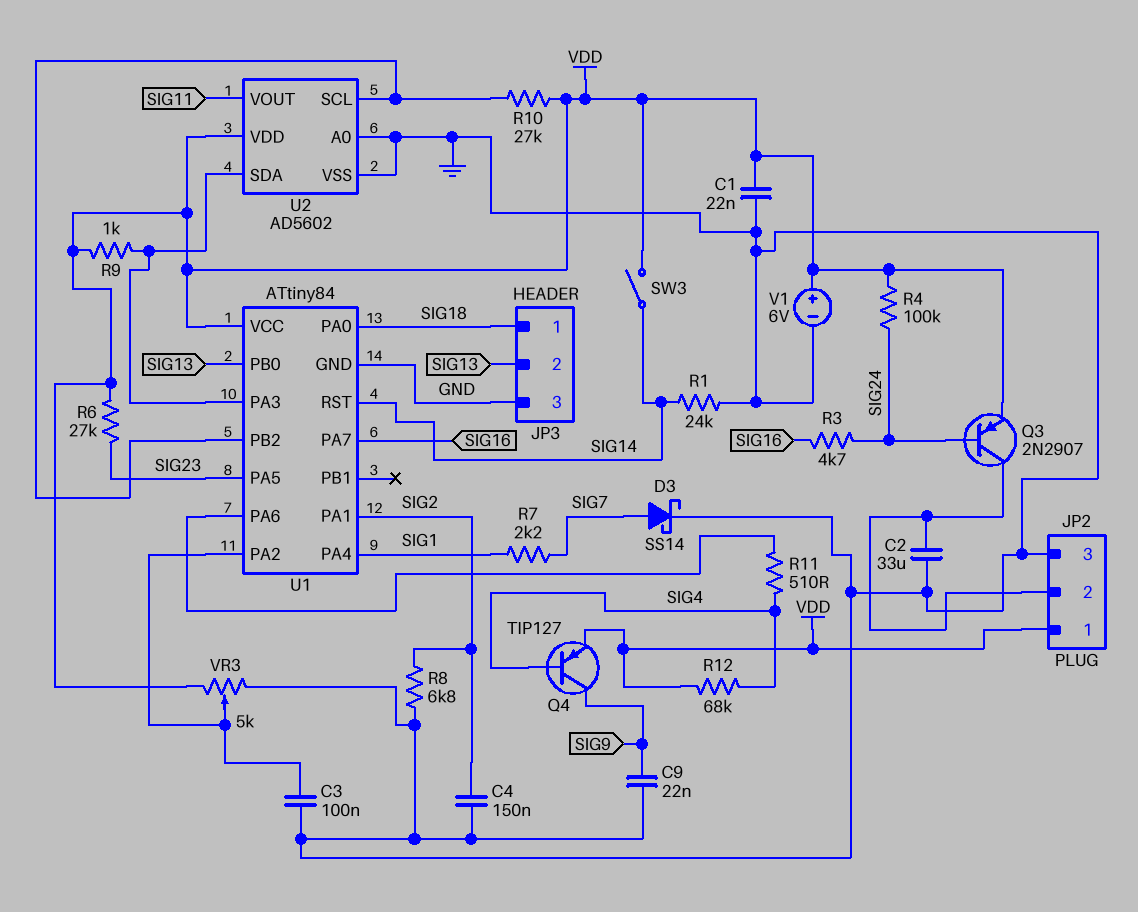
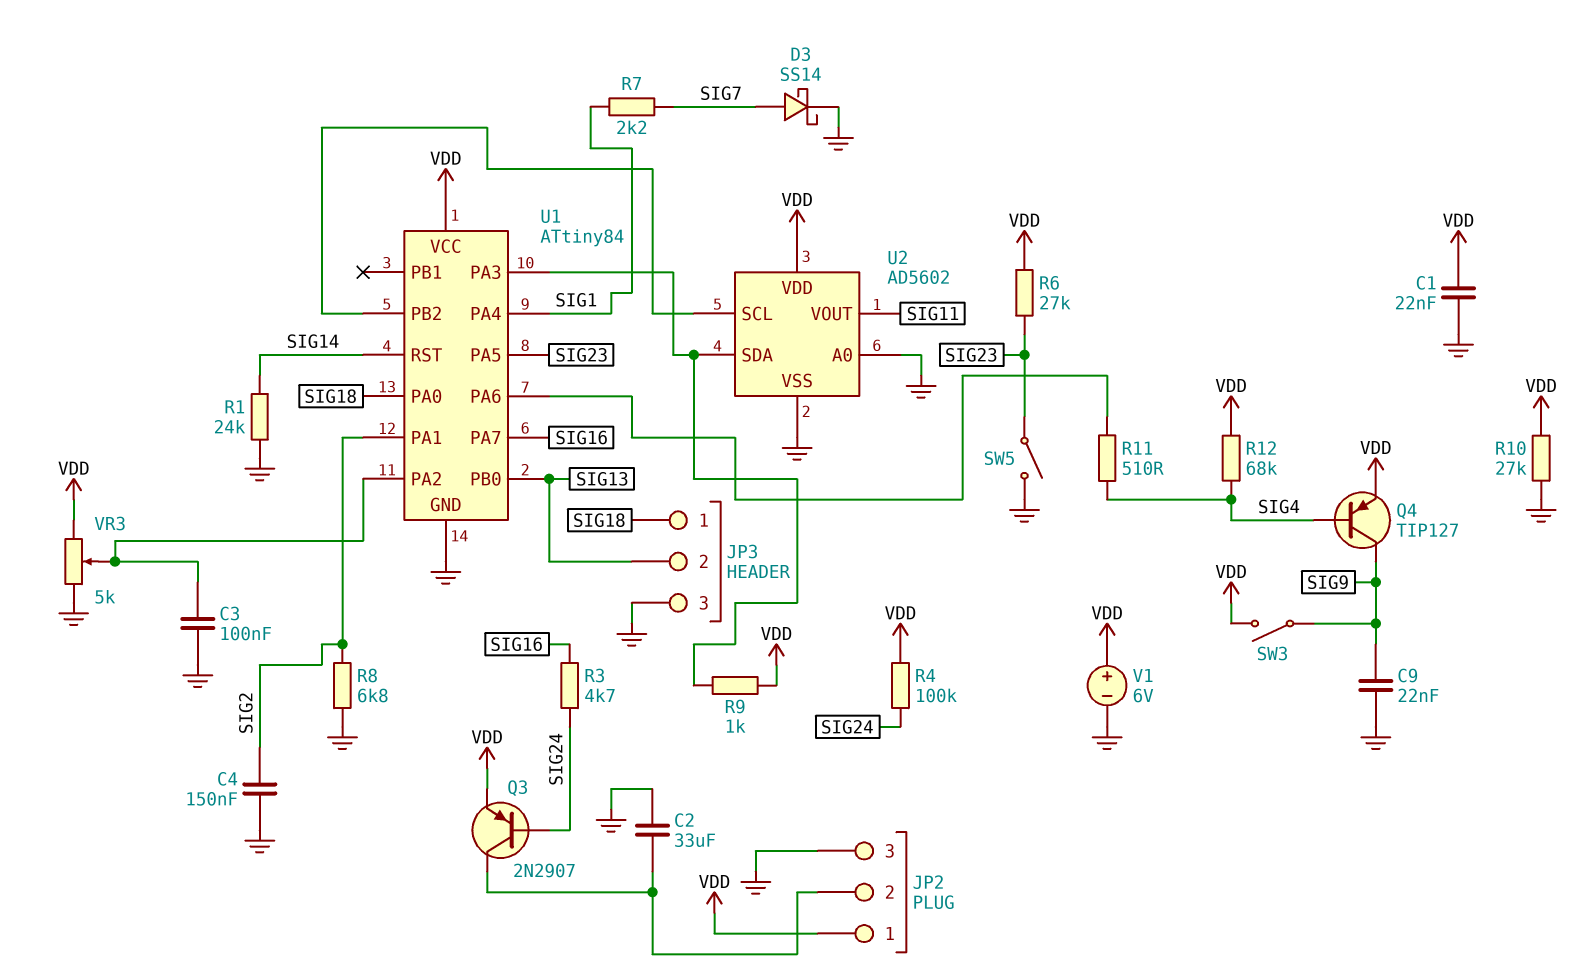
R10: 27k (U1/PB2, VDD) -> 27k (GND, VDD)
SW3: switch (SIG14, VDD) -> switch (SIG9, VDD)
SW5: none -> switch (GND, SIG23)

